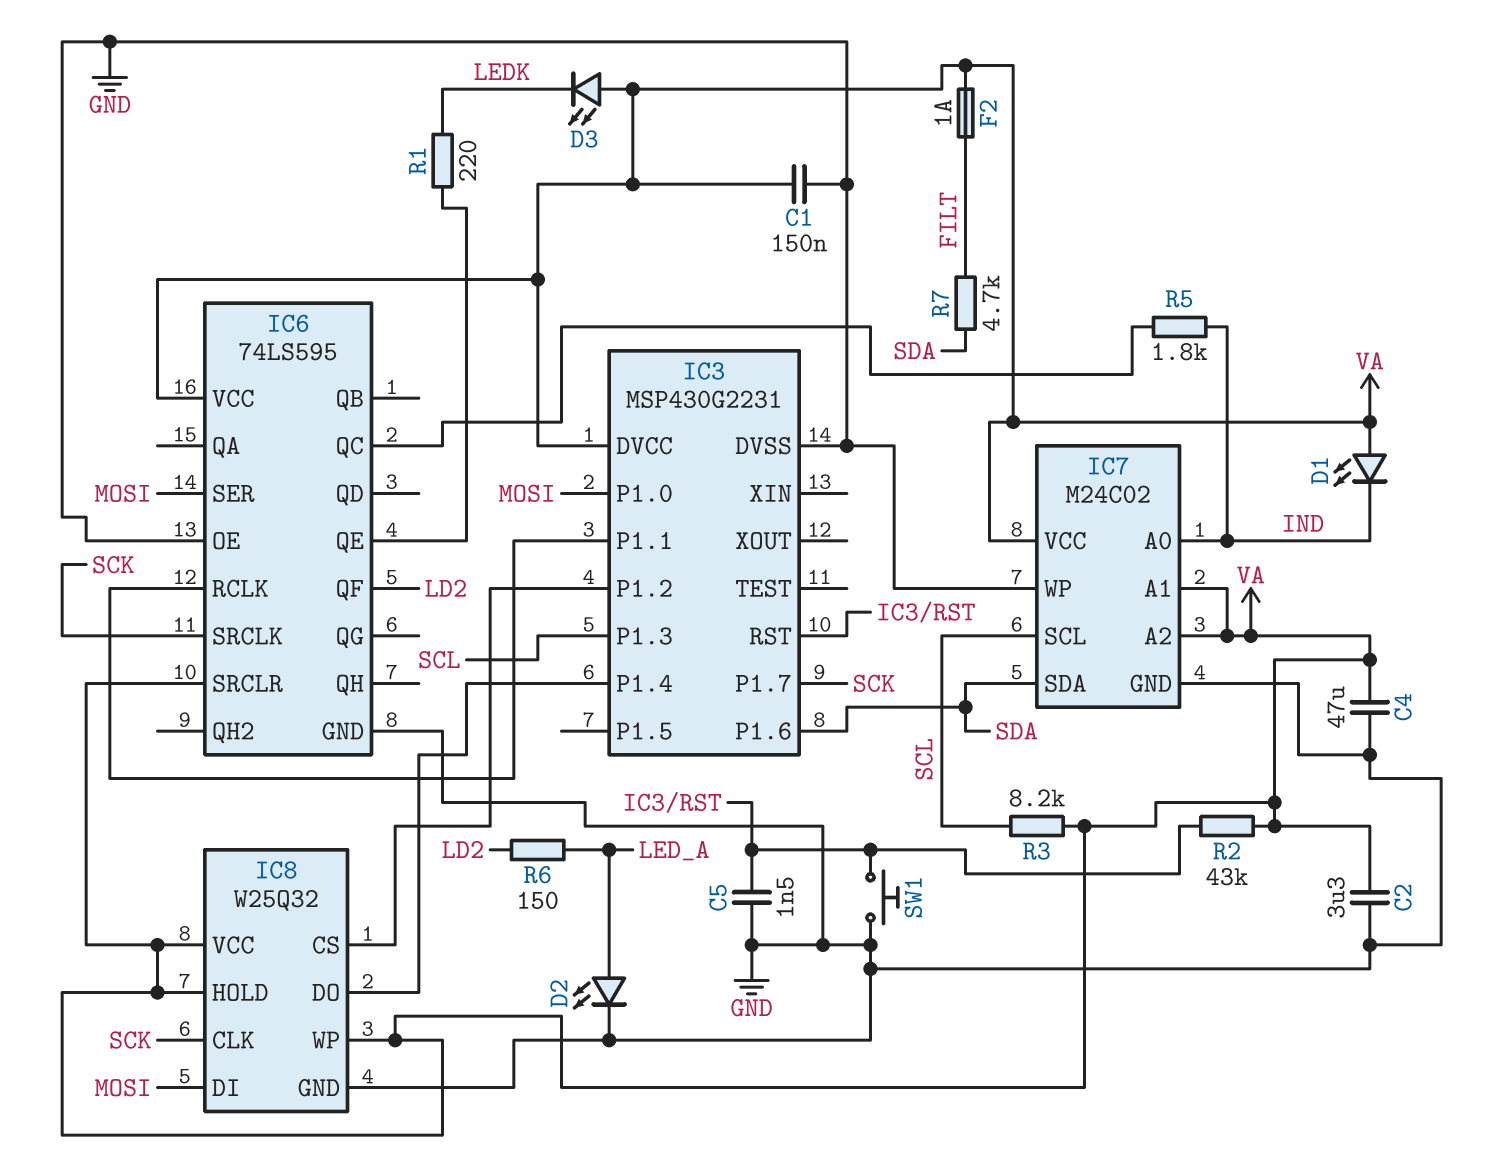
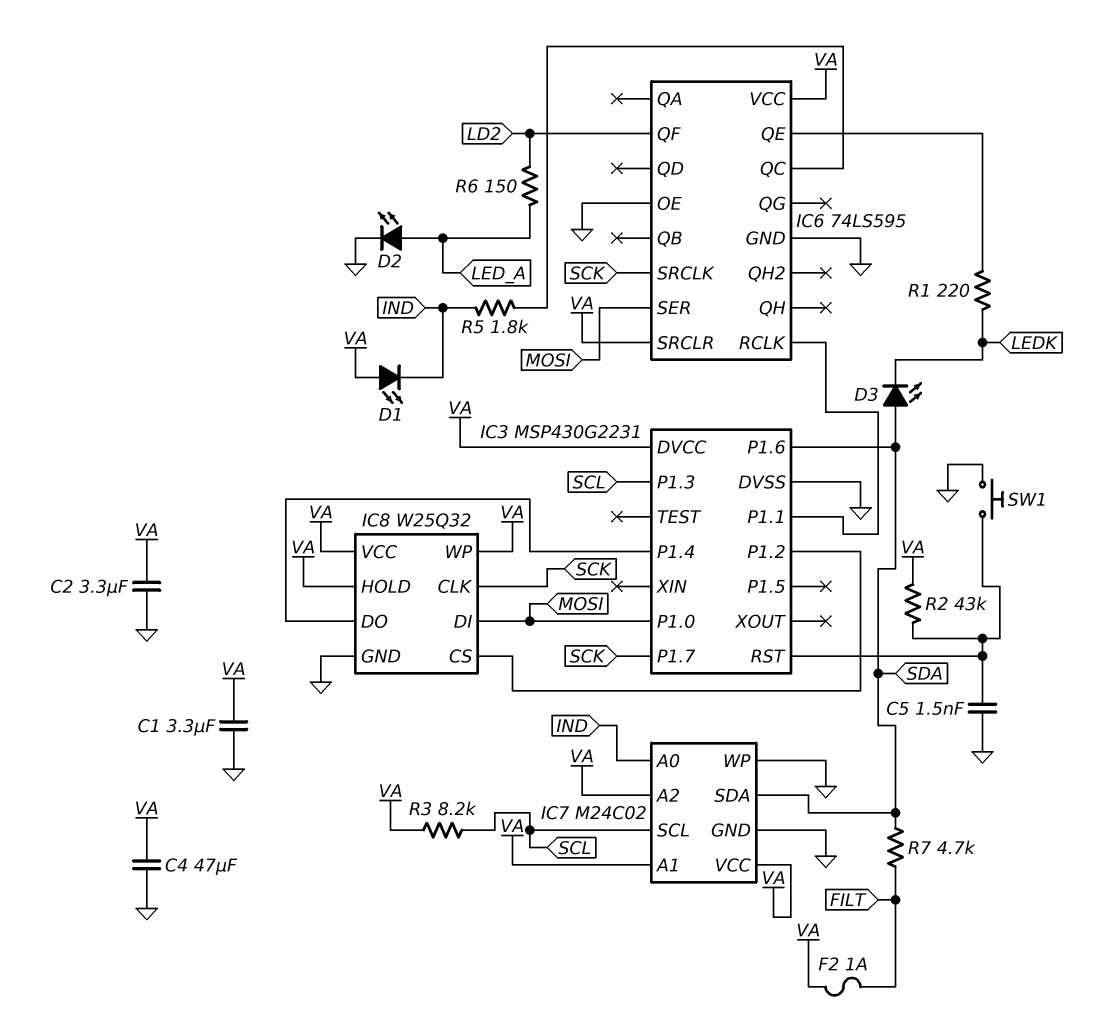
C1: 150nF (GND, VA) -> 3.3uF (GND, VA)
D3: LED (A VA, K LEDK) -> LED (A SDA, K LEDK)

